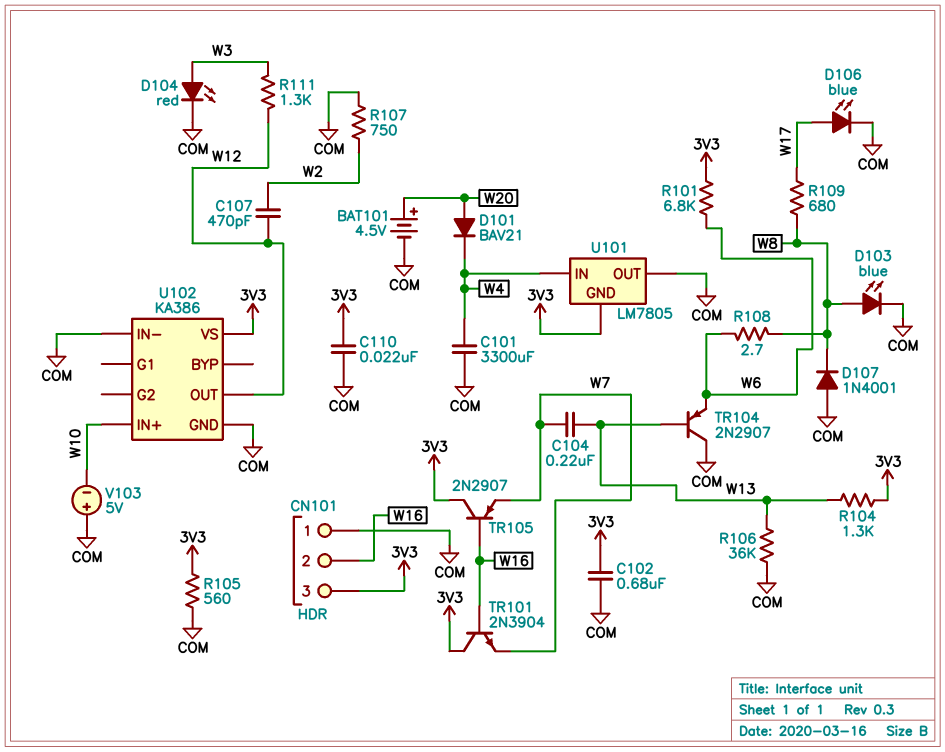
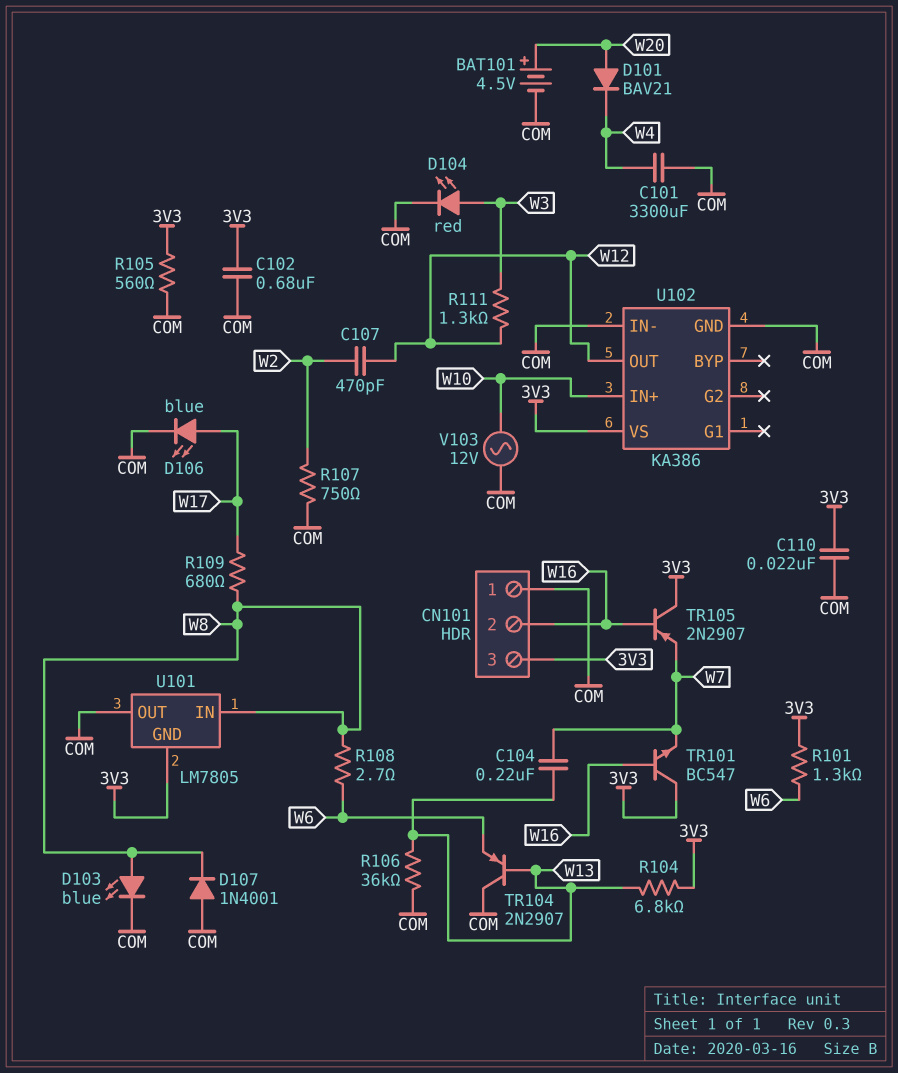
R101: 6.8k (3V3, W6) -> 1.3k (3V3, W6)
R104: 1.3k (3V3, W13) -> 6.8k (3V3, W13)
TR101: NPN 2N3904 (B W16, C 3V3, E W7) -> NPN BC547 (B W16, C 3V3, E W7)
U101 pin IN: W4 -> W8
V103: 5V (plus COM, minus W10) -> AC 12V (COM, W10)

